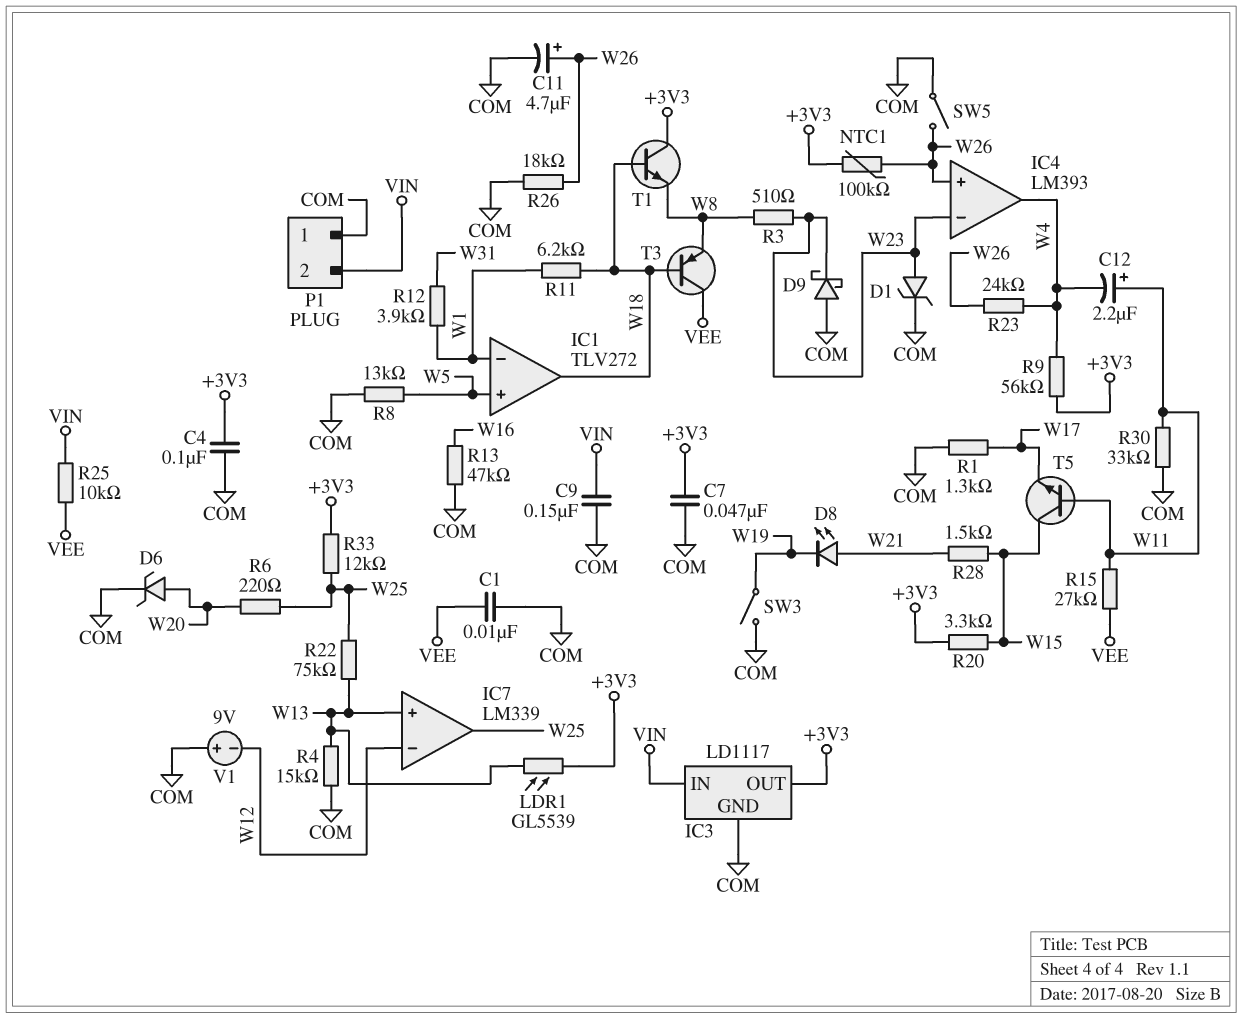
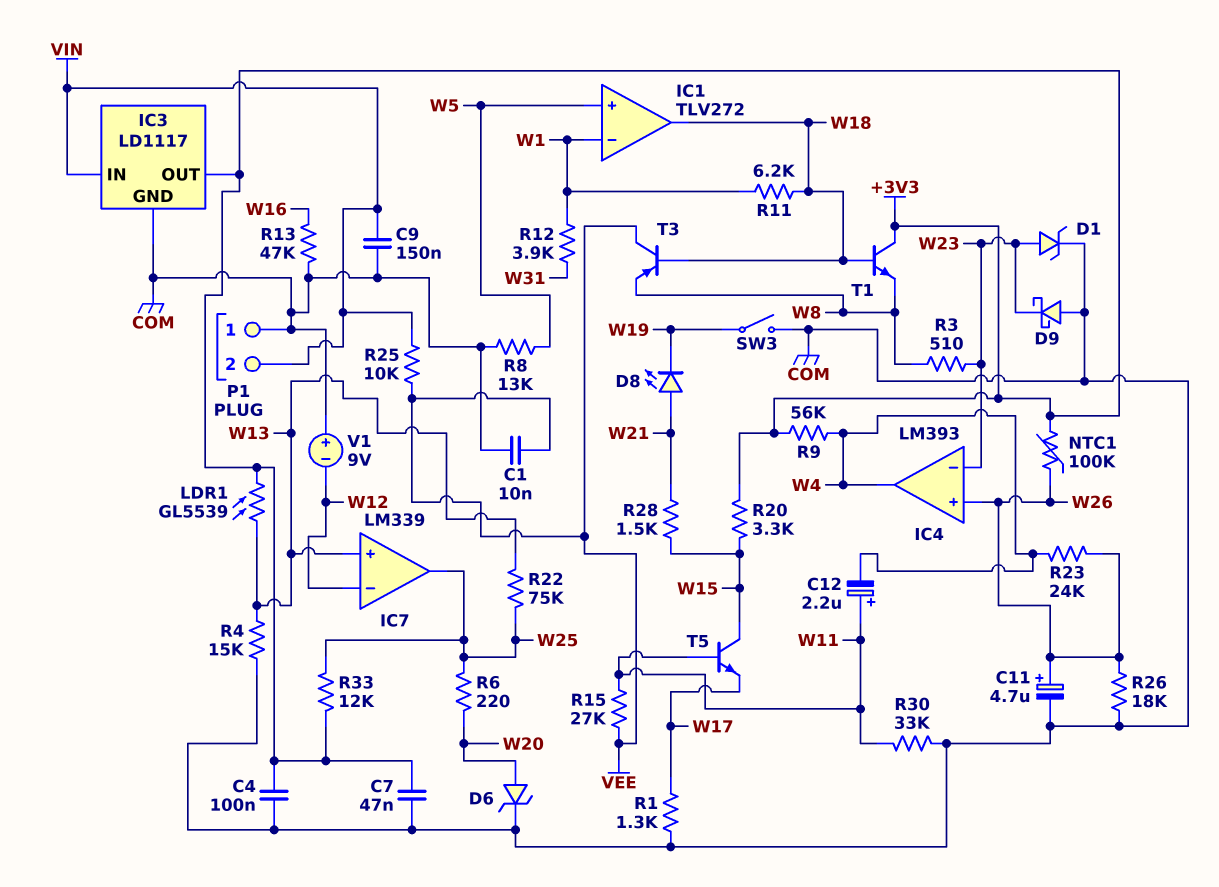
SW5: switch (COM, W26) -> none

